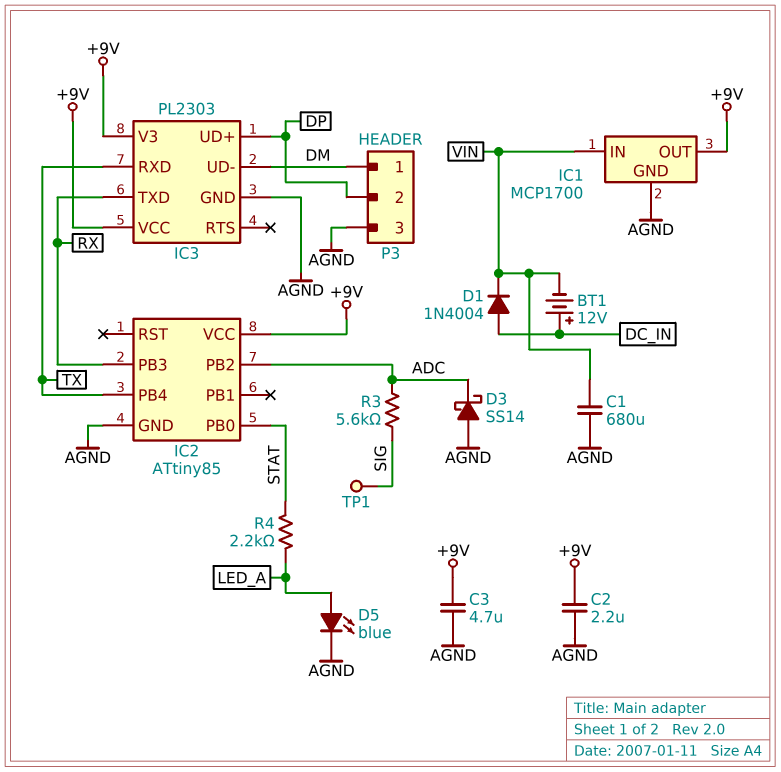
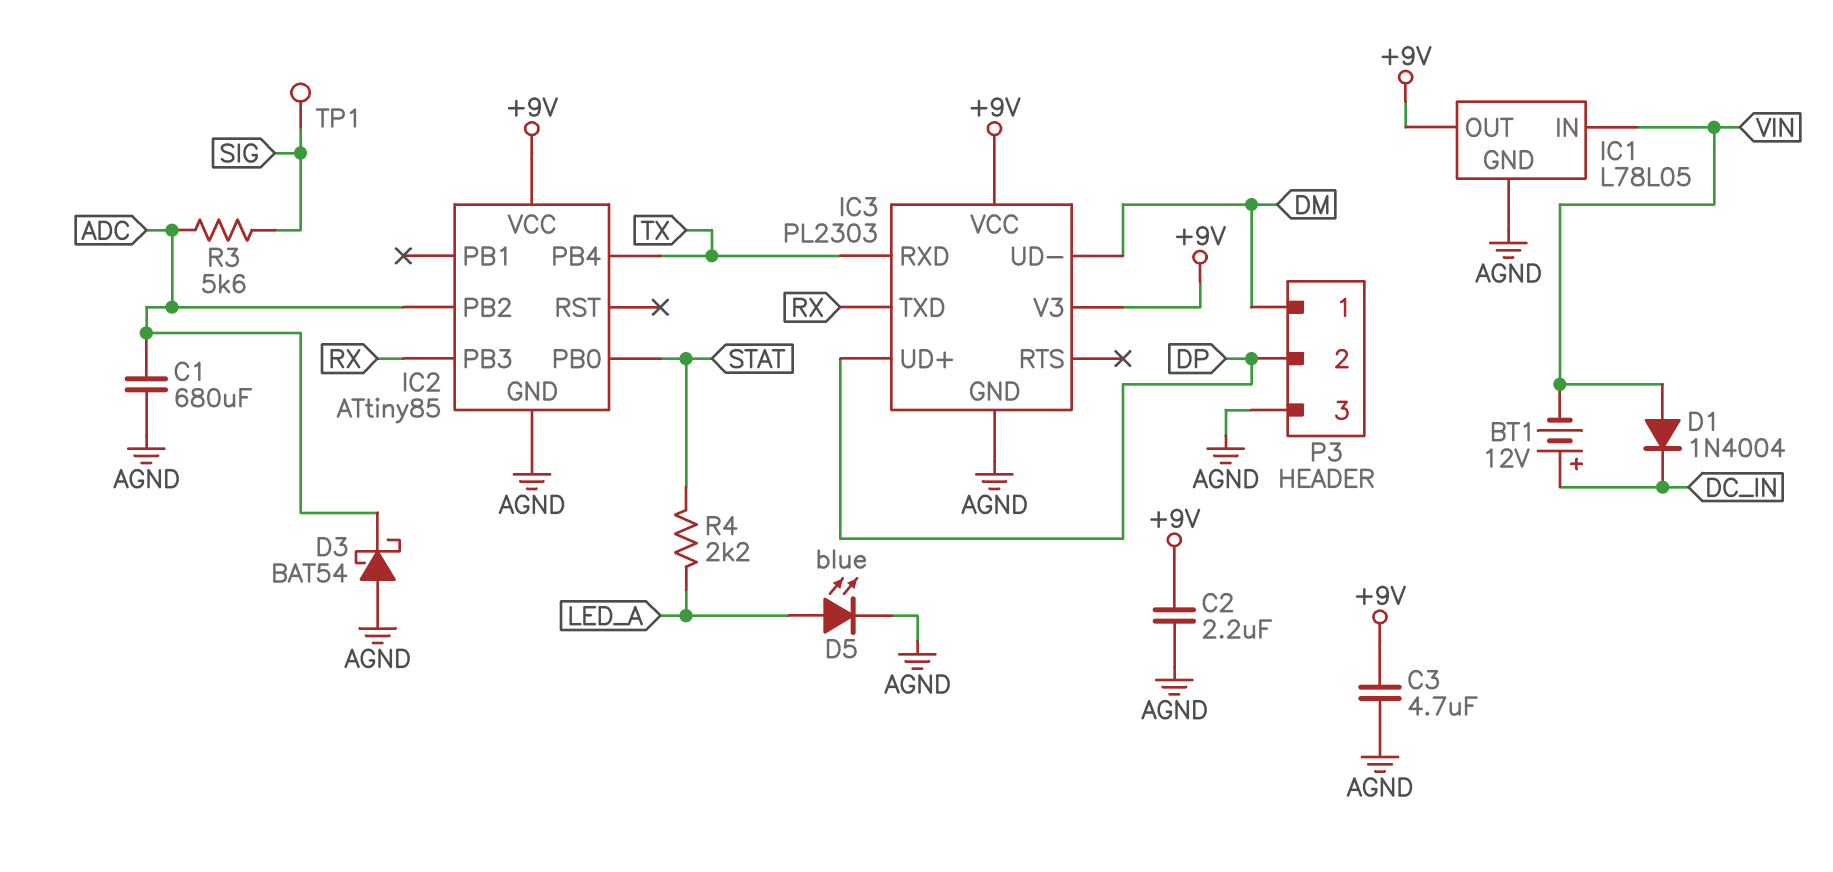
C1: 680uF (AGND, VIN) -> 680uF (ADC, AGND)
D1: diode 1N4004 (A DC_IN, K VIN) -> diode 1N4004 (A VIN, K DC_IN)
D3: schottky SS14 (A AGND, K ADC) -> schottky BAT54 (A AGND, K ADC)
IC1: MCP1700 -> L78L05

